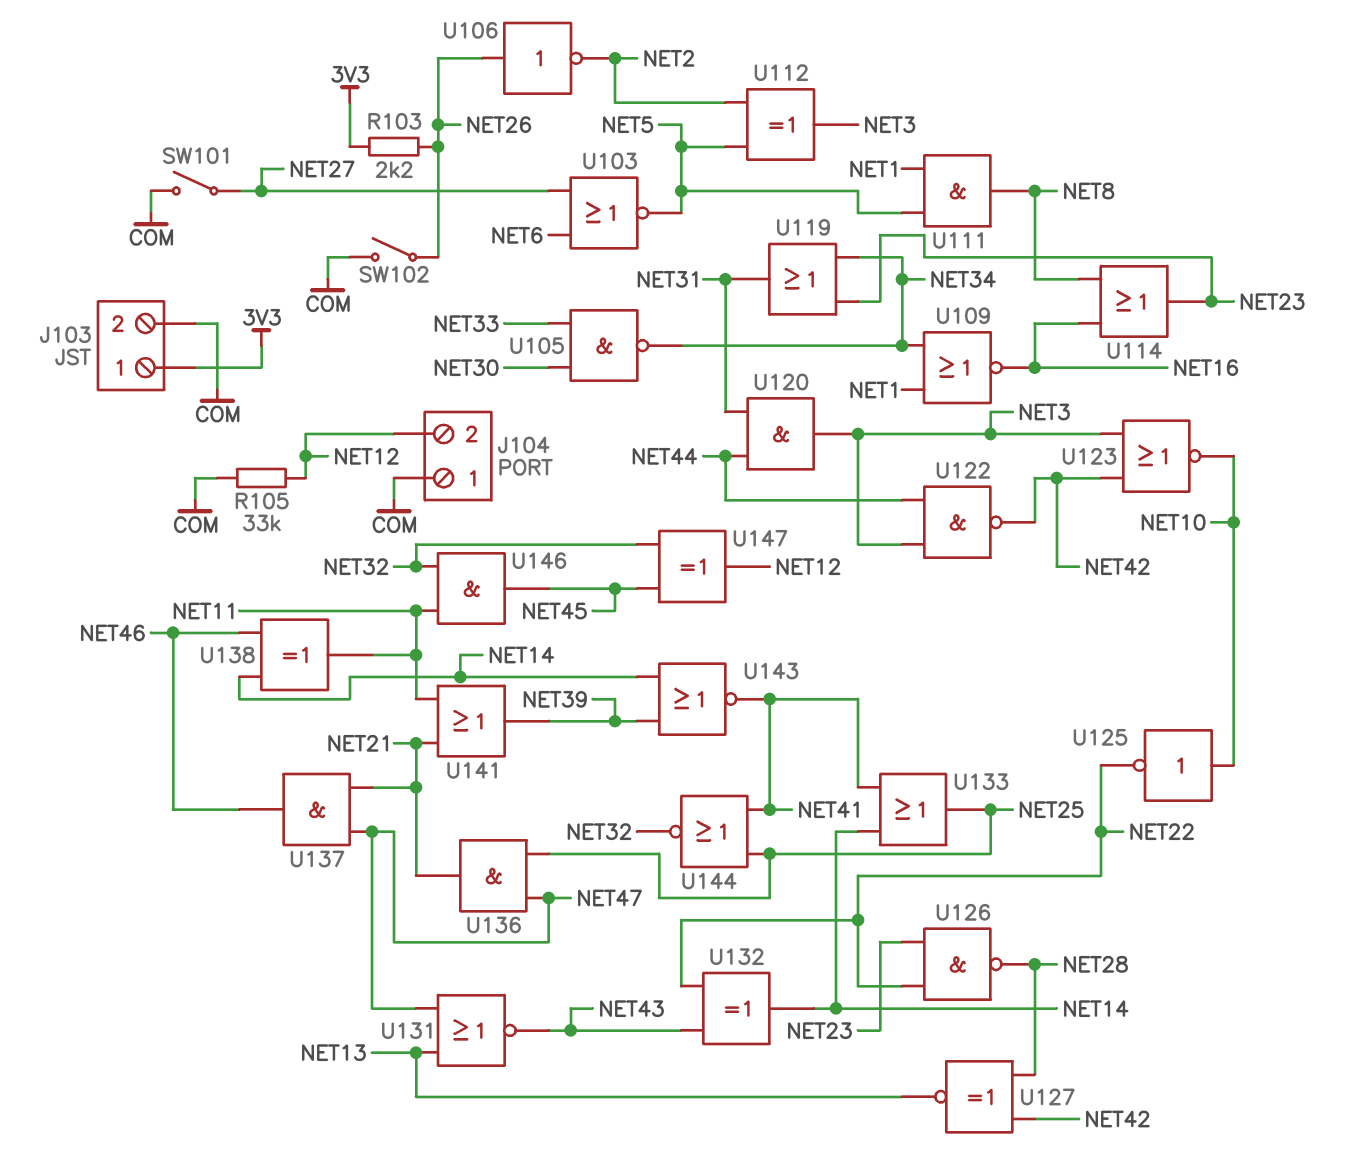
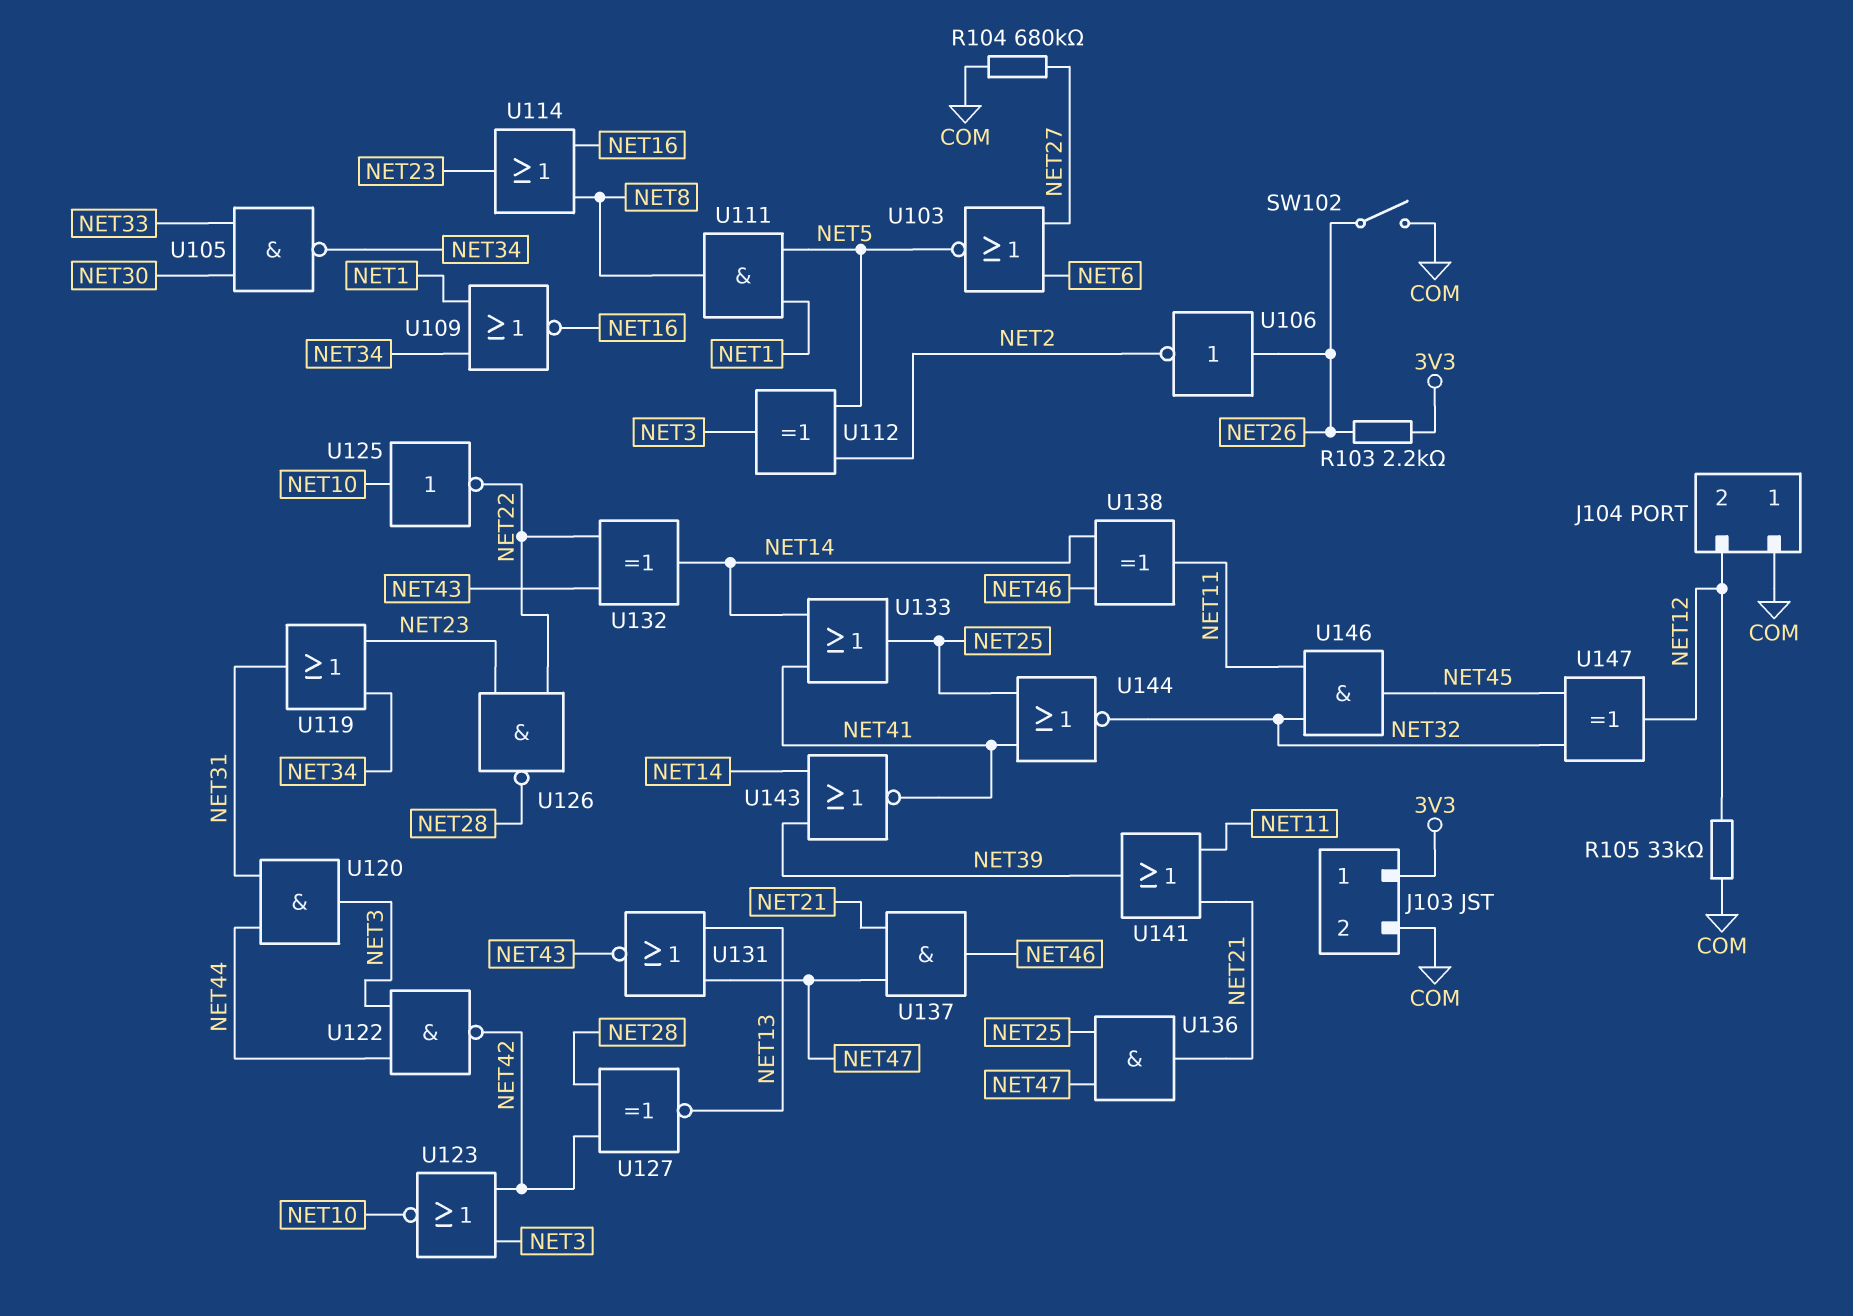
R104: none -> 680k (COM, NET27)
SW101: switch (COM, NET27) -> none

